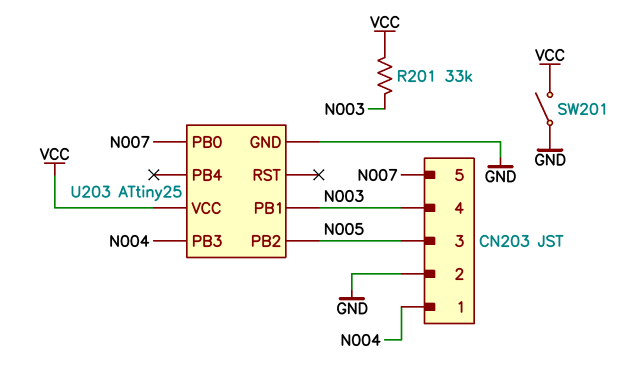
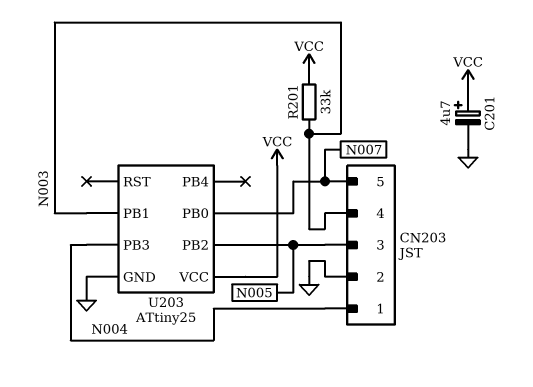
C201: none -> 4.7uF (plus VCC, minus GND)
SW201: switch (GND, VCC) -> none

